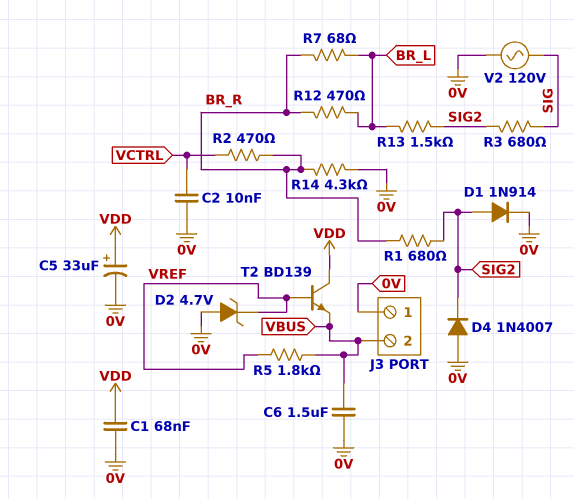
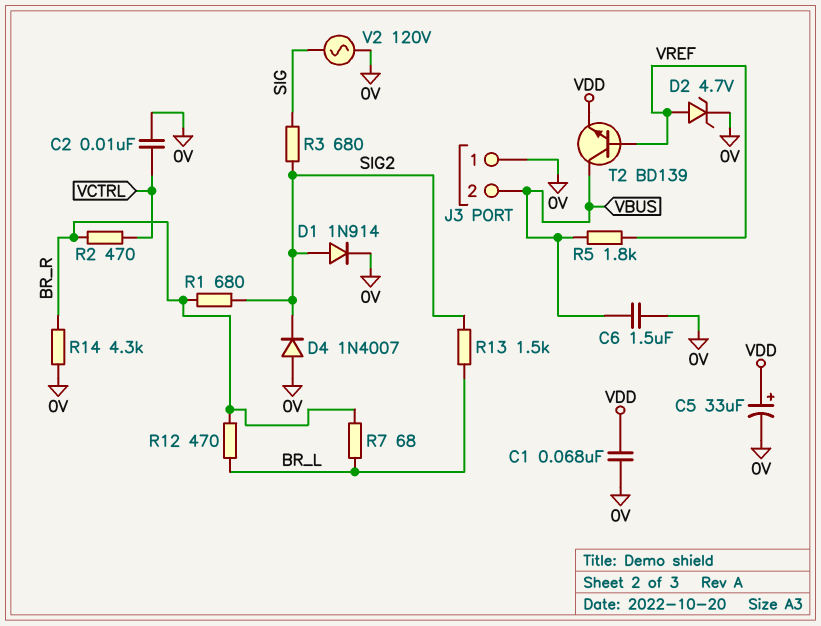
D2: zener 4.7V (A 0V, K VREF) -> zener 4.7V (A VREF, K 0V)
T2: NPN BD139 (B VREF, C VDD, E VBUS) -> NPN BD139 (B VREF, C VBUS, E VDD)

